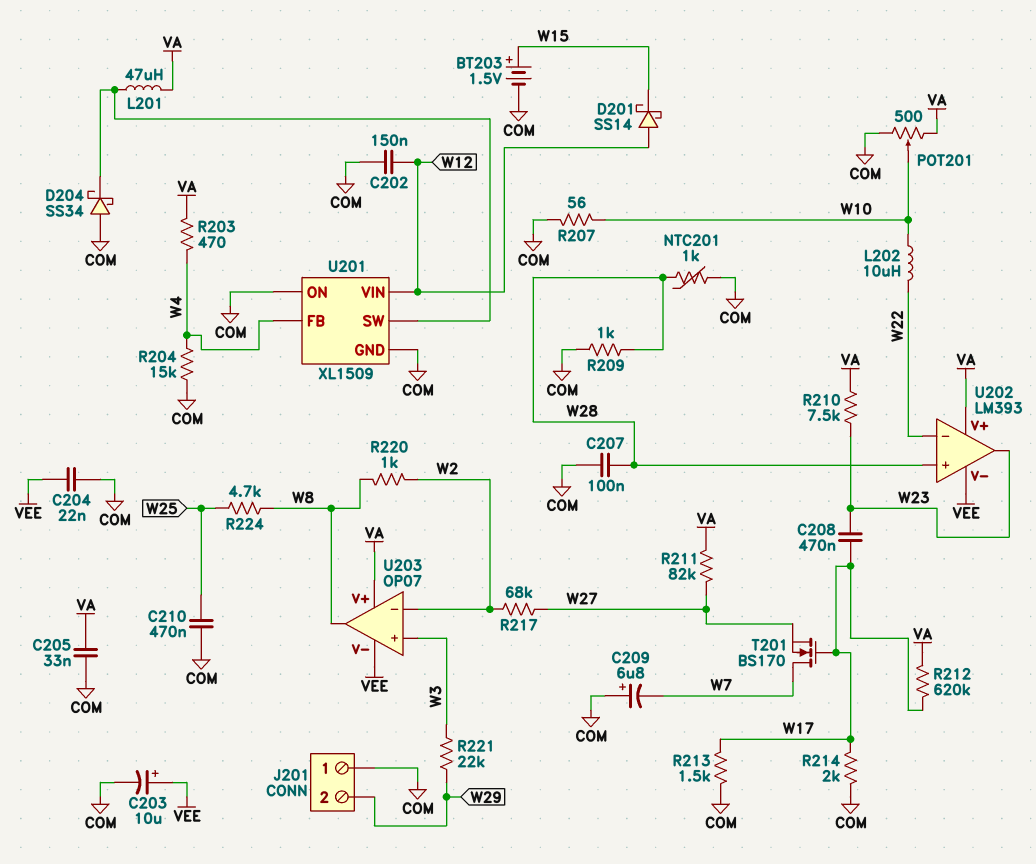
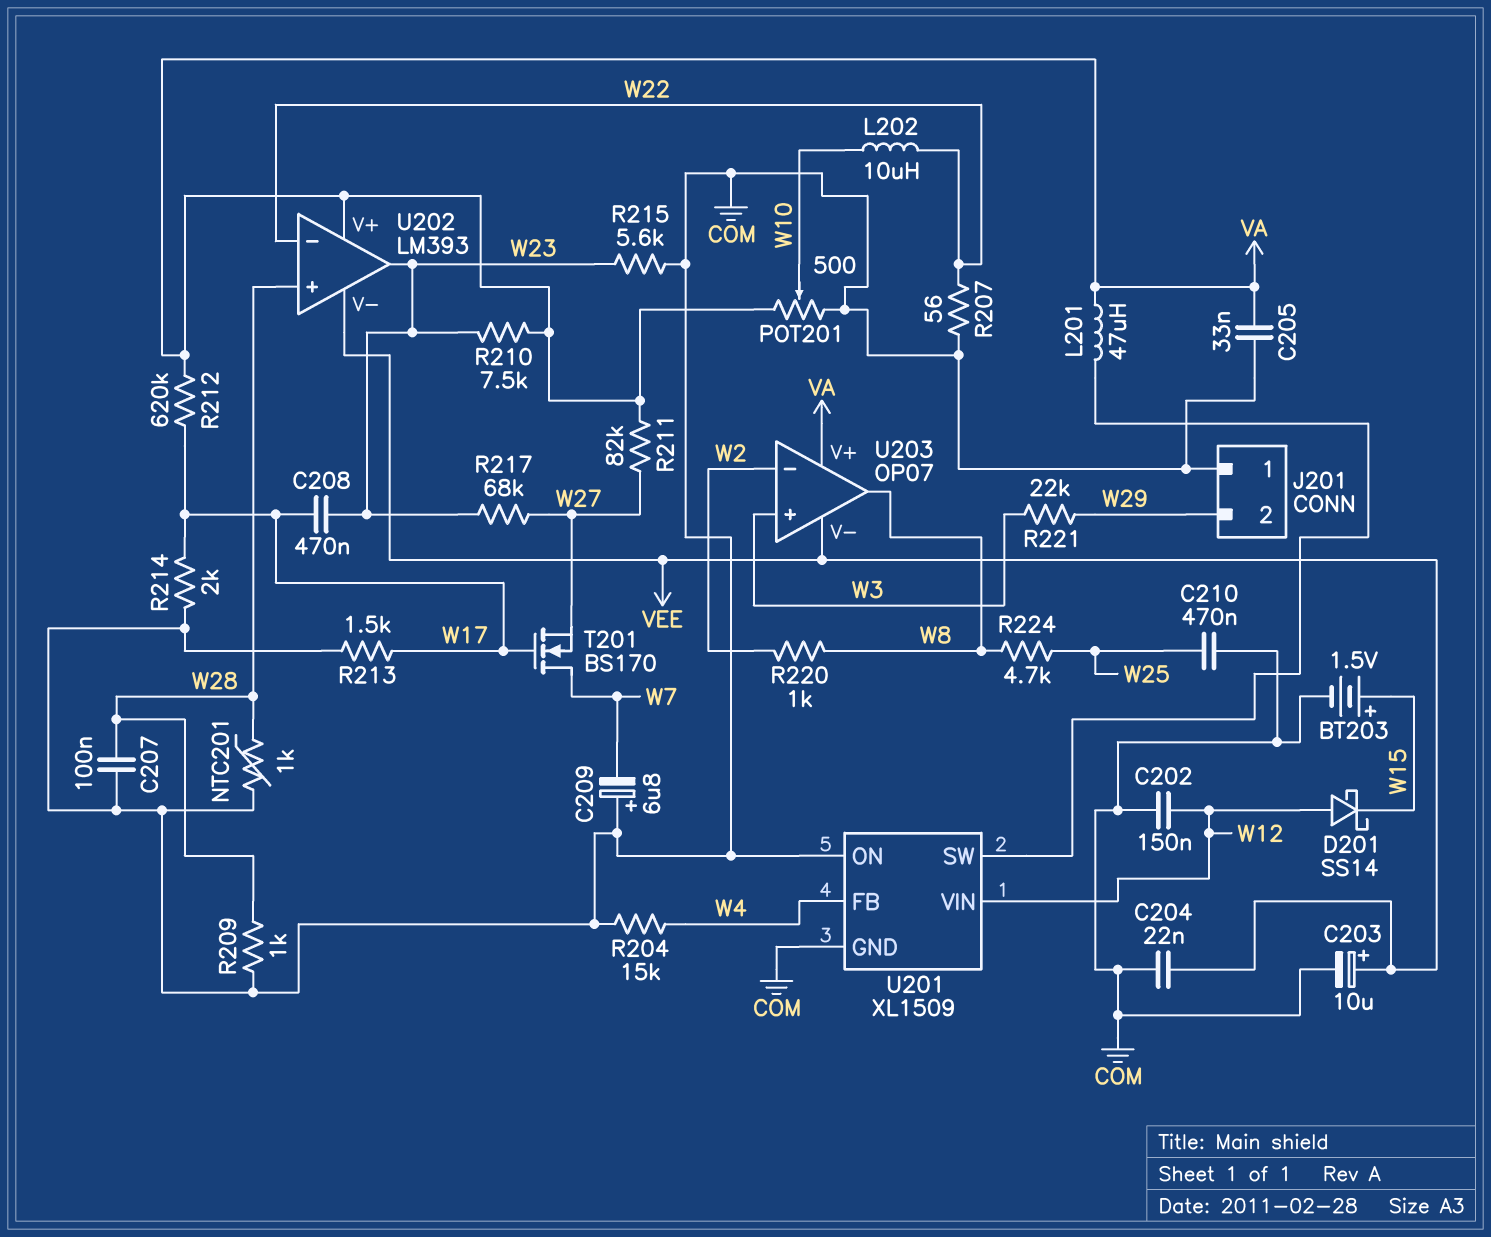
D204: schottky SS34 (A COM, K U201/SW) -> none
R203: 470 (VA, W4) -> none
R207: 56 (COM, W10) -> 56 (COM, W22)
R215: none -> 5.6k (COM, W23)
R217: 68k (W2, W27) -> 68k (W23, W27)

